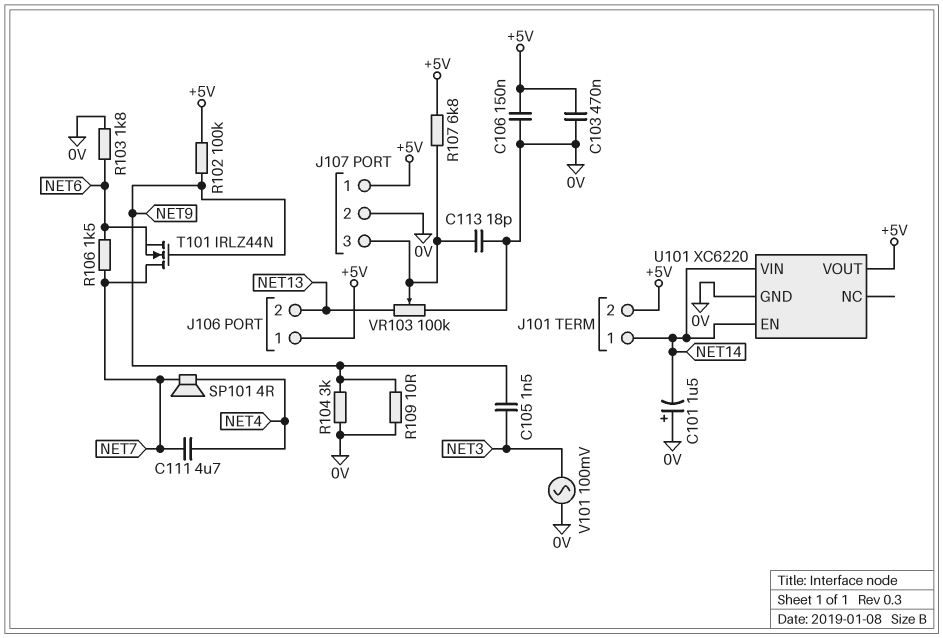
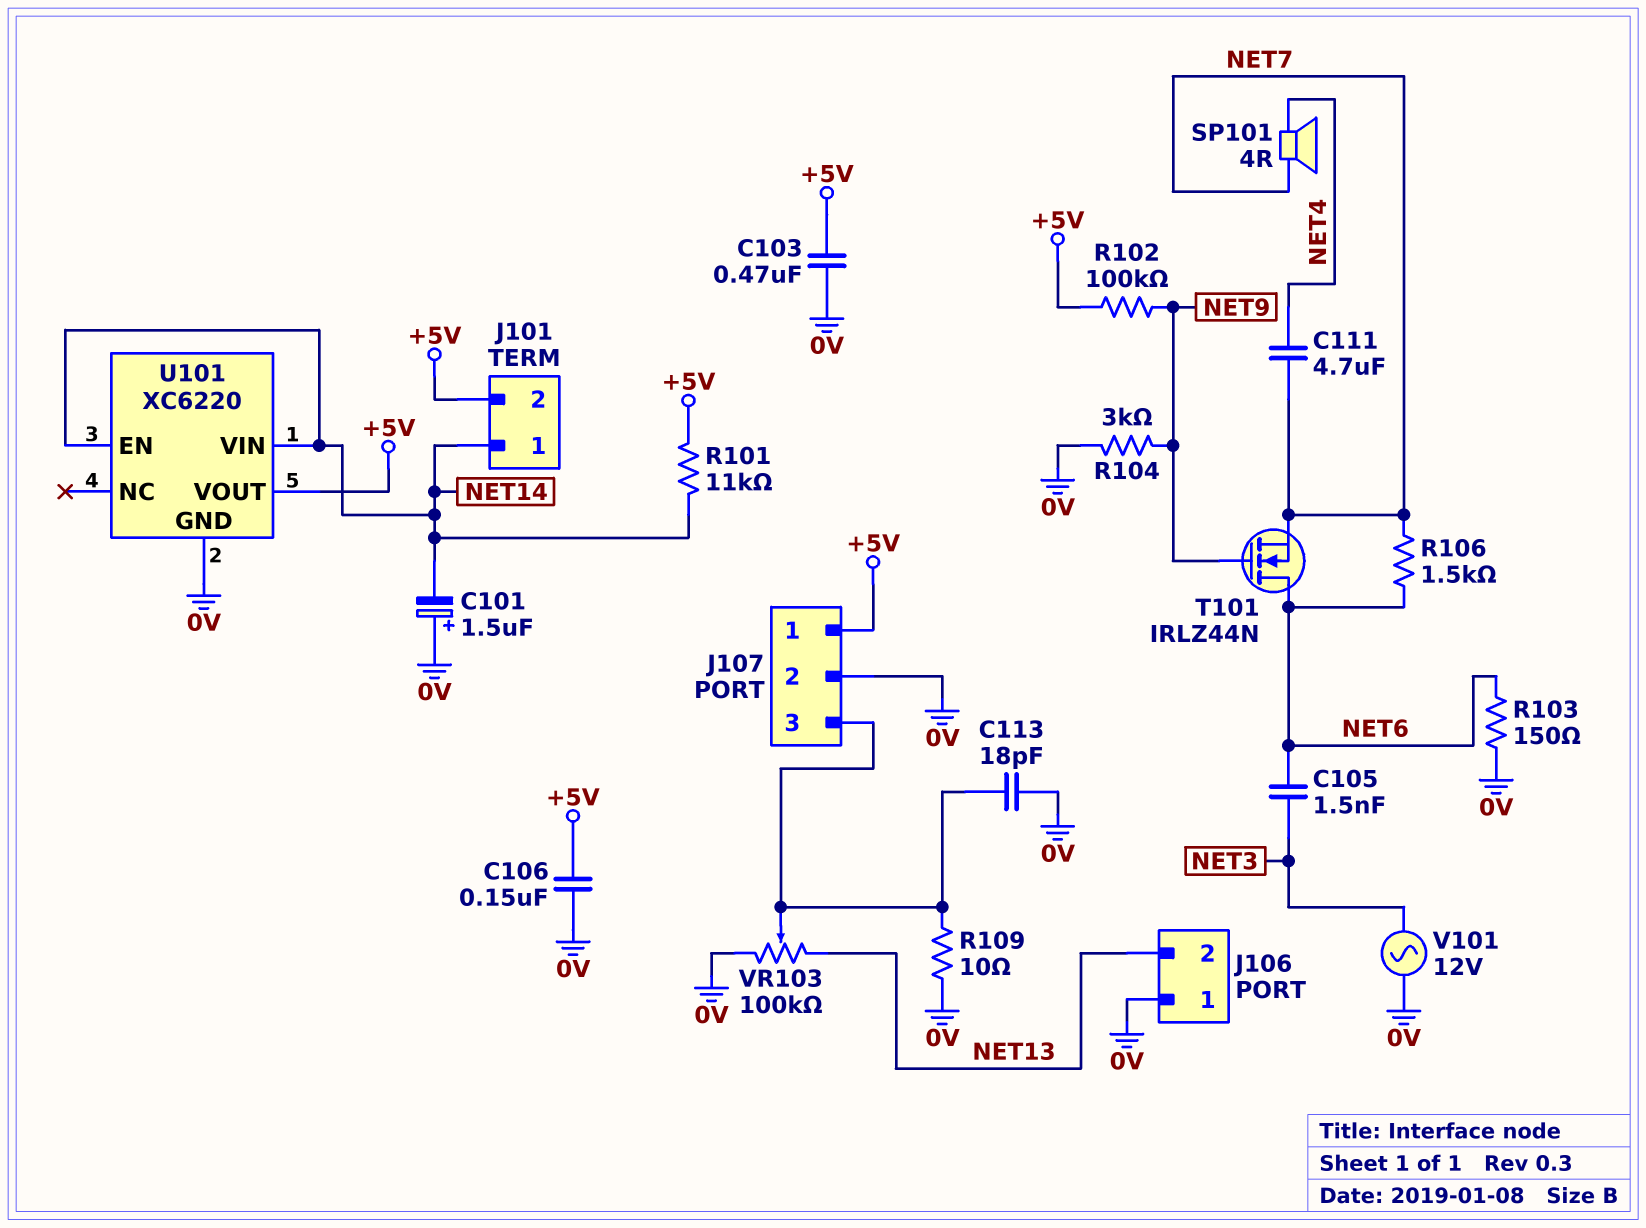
C105: 1.5nF (NET3, NET9) -> 1.5nF (NET3, NET6)
J106 pin 1: +5V -> 0V
R101: none -> 11k (+5V, NET14)
R103: 1.8k (0V, NET6) -> 150 (0V, NET6)
R107: 6.8k (+5V, J107/3) -> none
R109: 10 (0V, NET9) -> 10 (0V, J107/3)
T101: NMOS IRLZ44N (G NET9, D NET7, S NET6) -> NMOS IRLZ44N (G NET9, D NET6, S NET7)
V101: AC 100mV (0V, NET3) -> AC 12V (0V, NET3)

